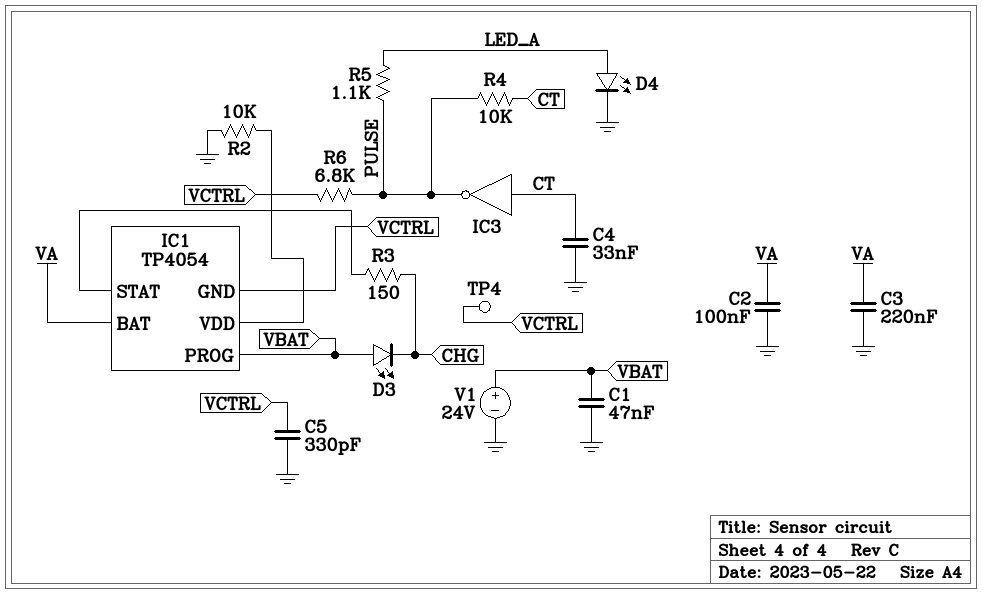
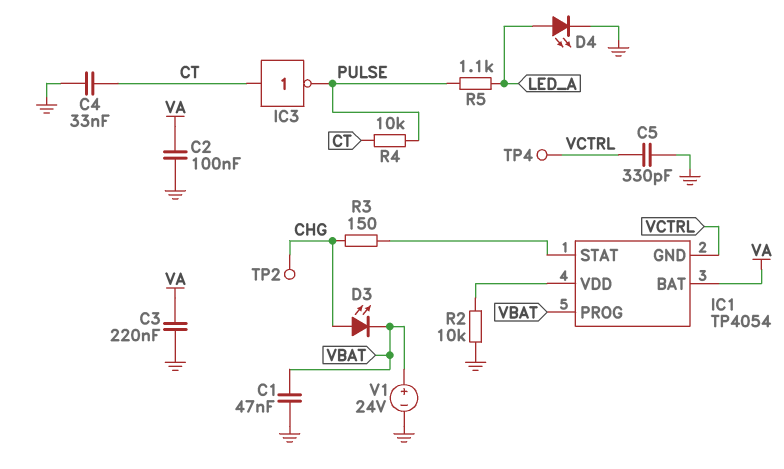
D3: LED (A VBAT, K CHG) -> LED (A CHG, K VBAT)
R6: 6.8k (PULSE, VCTRL) -> none
TP2: none -> test point (CHG)

